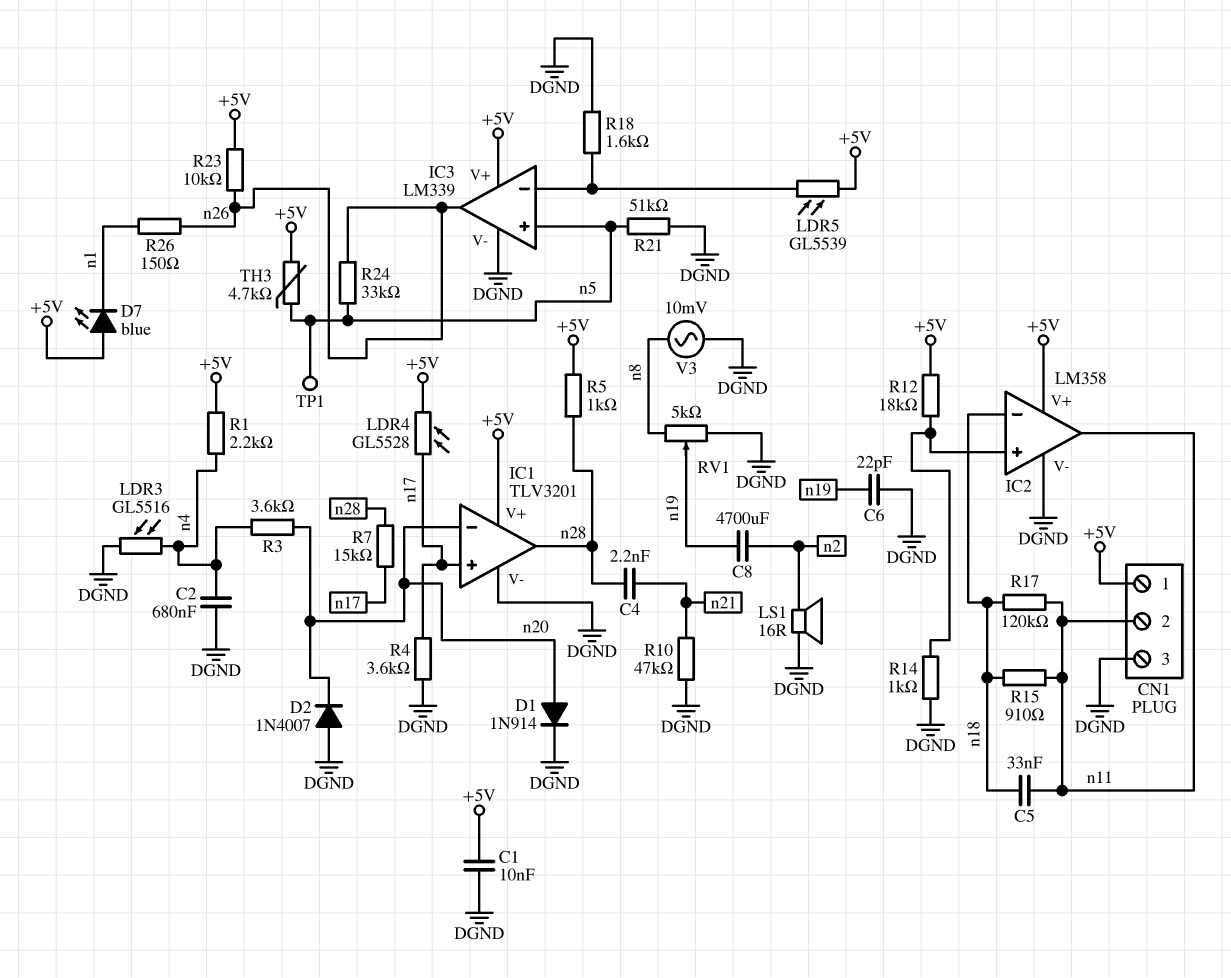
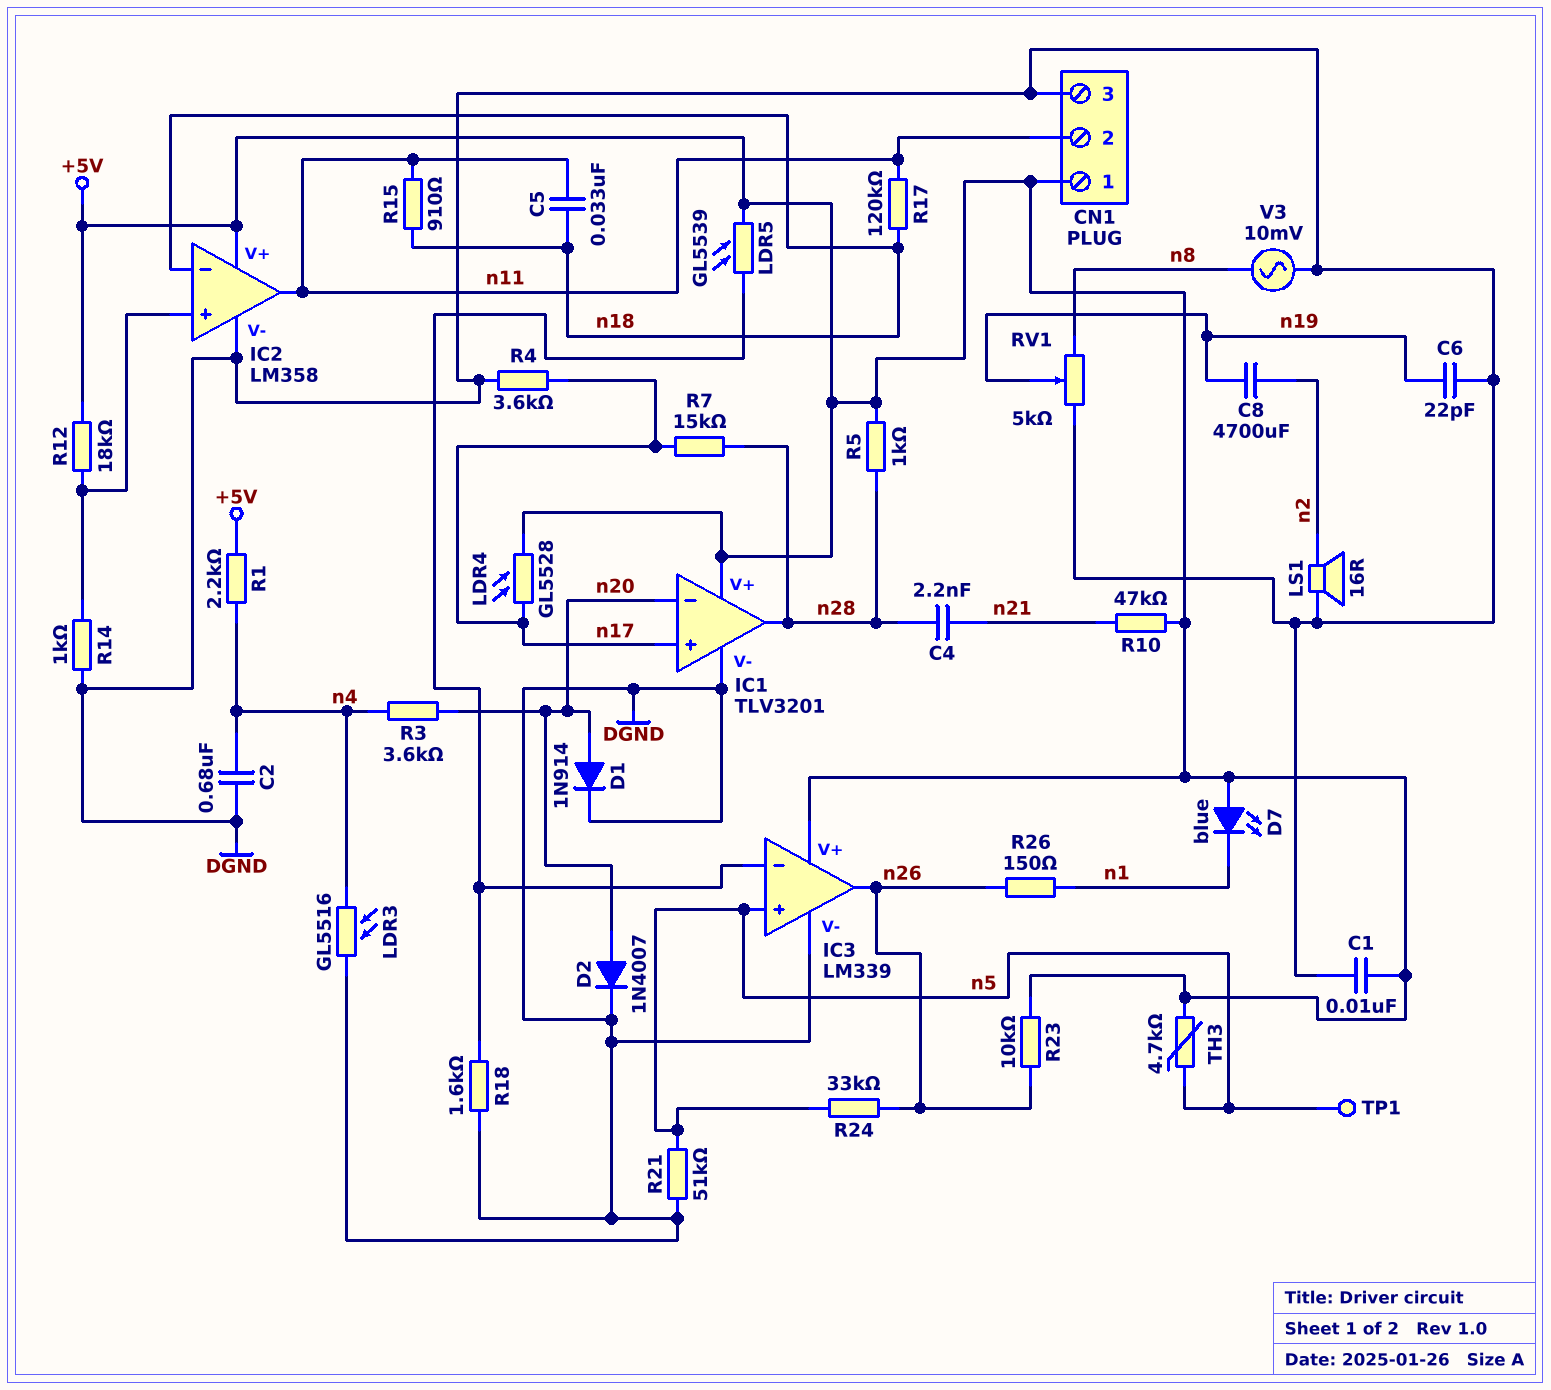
D2: diode 1N4007 (A DGND, K n20) -> diode 1N4007 (A n20, K DGND)
R10: 47k (DGND, n21) -> 47k (+5V, n21)

